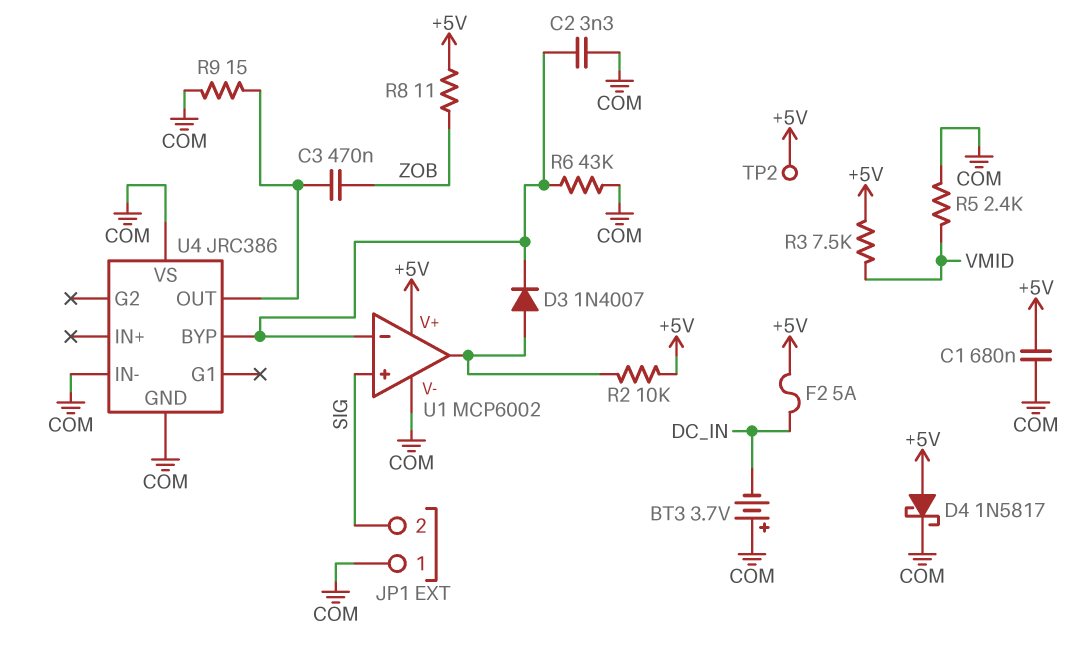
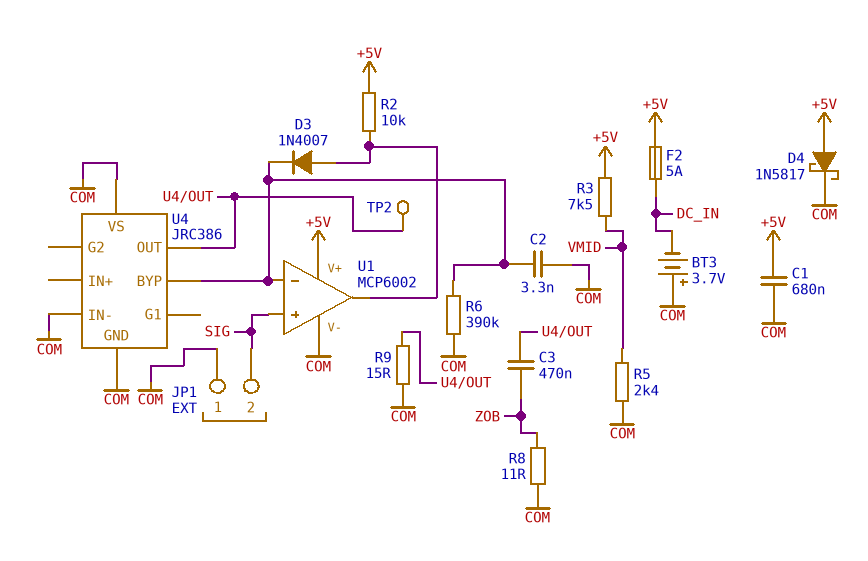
R6: 43k (COM, U1/in-) -> 390k (COM, U1/in-)
R8: 11 (+5V, ZOB) -> 11 (COM, ZOB)
TP2: test point (+5V) -> test point (U4/OUT)

